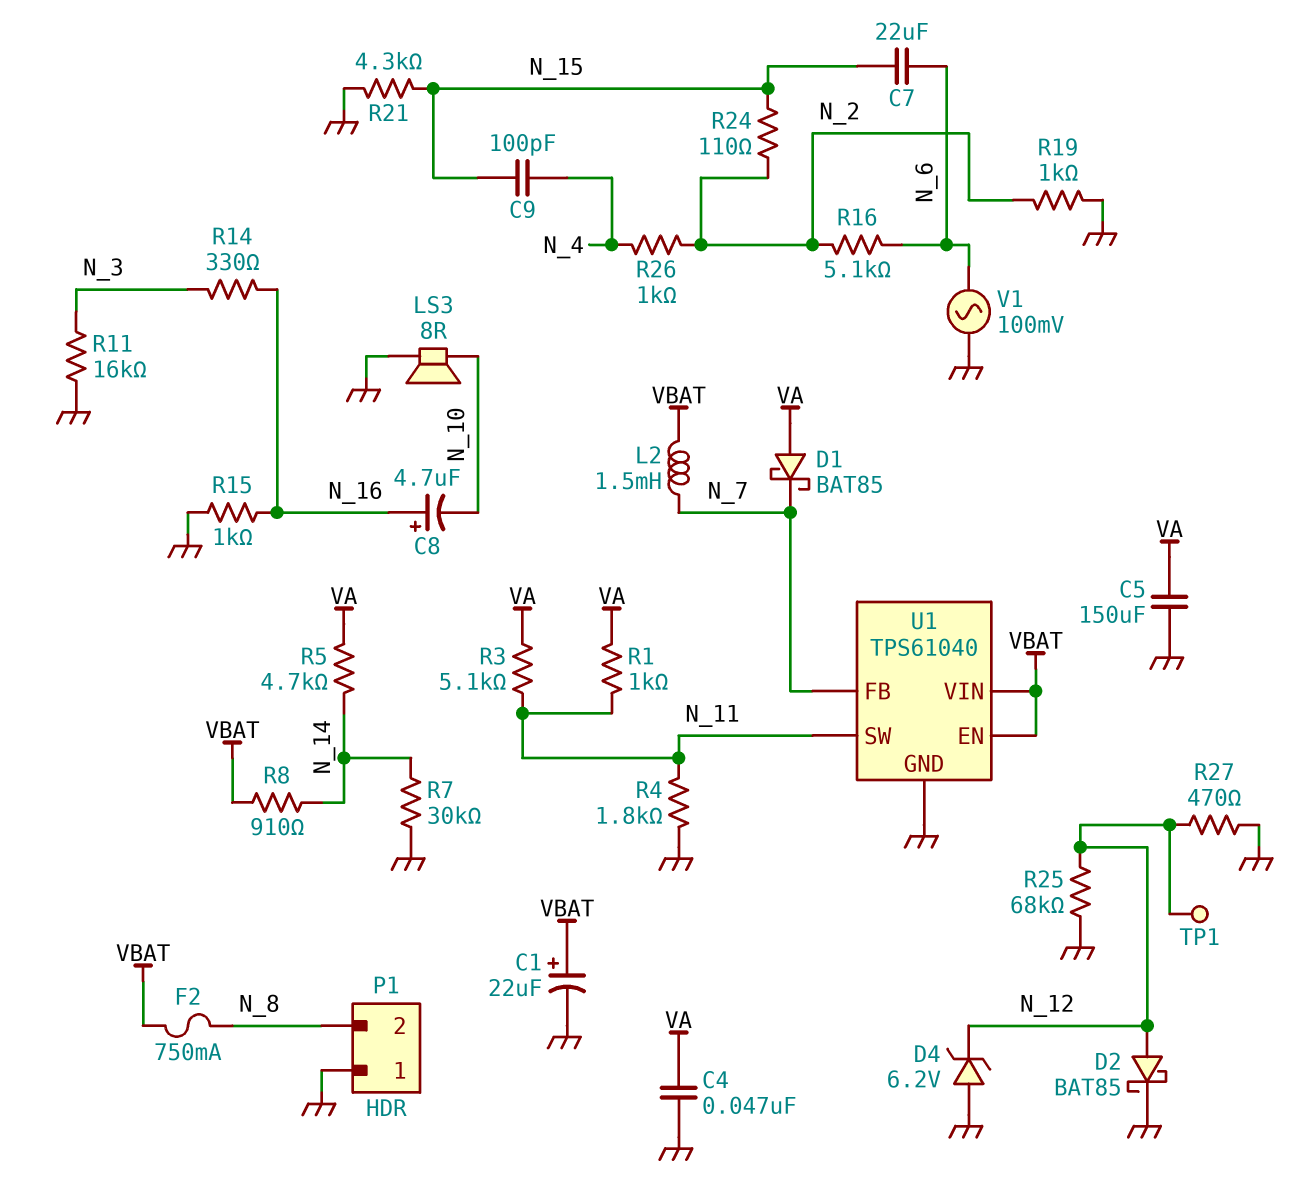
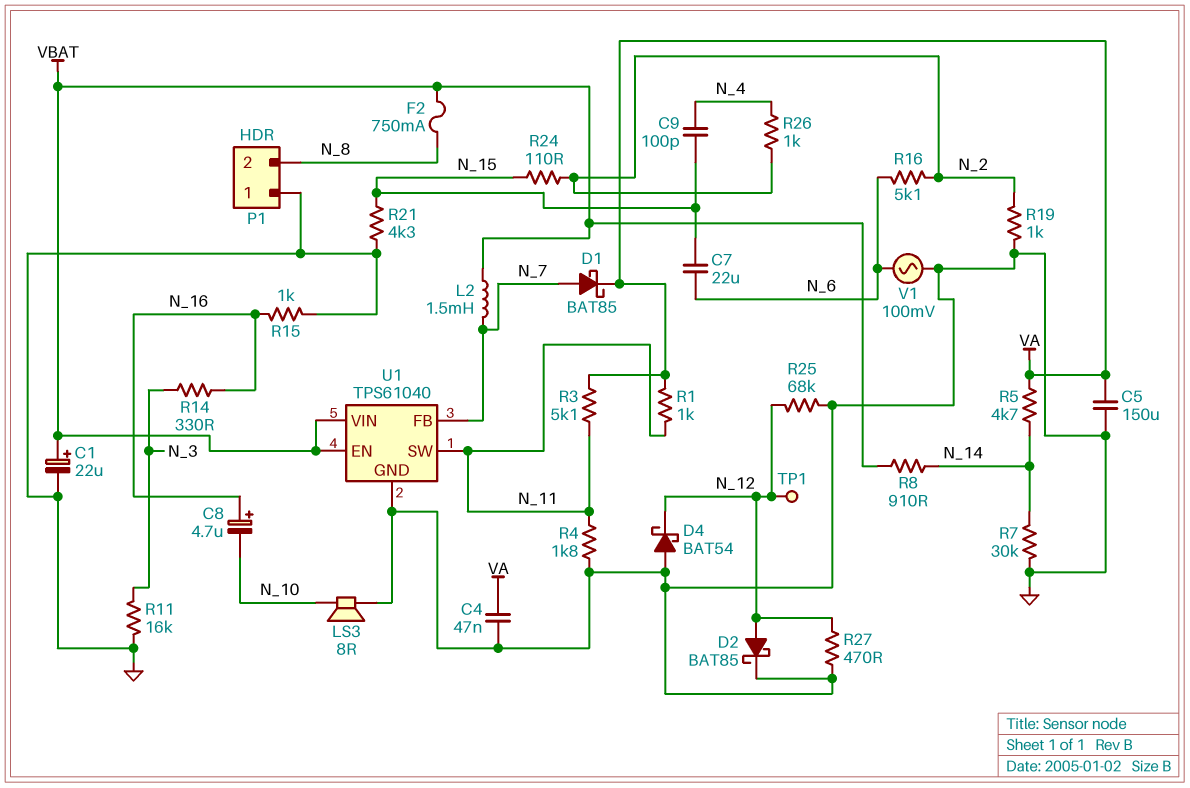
D1: schottky BAT85 (A VA, K N_7) -> schottky BAT85 (A N_7, K VA)
D4: zener 6.2V (A GND, K N_12) -> schottky BAT54 (A GND, K N_12)

